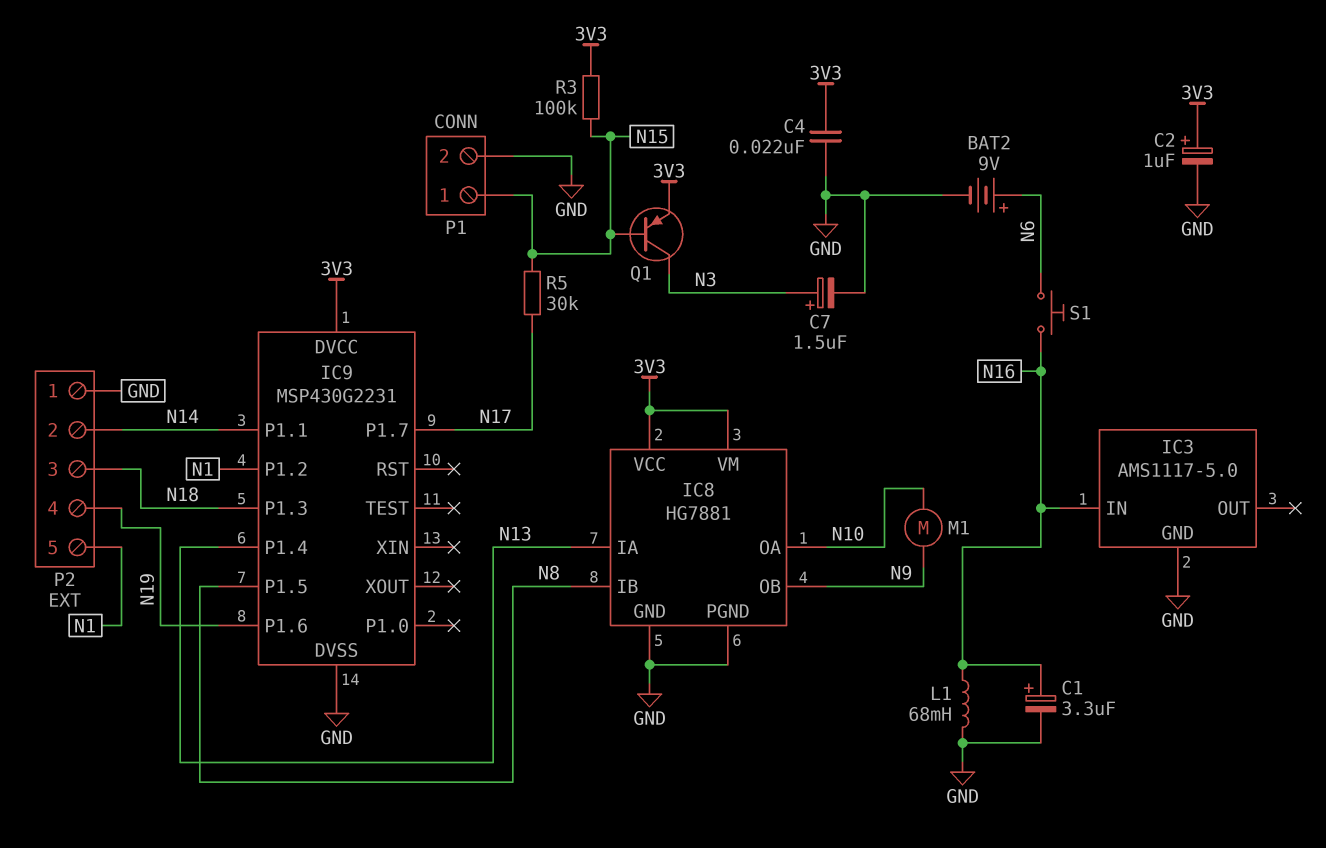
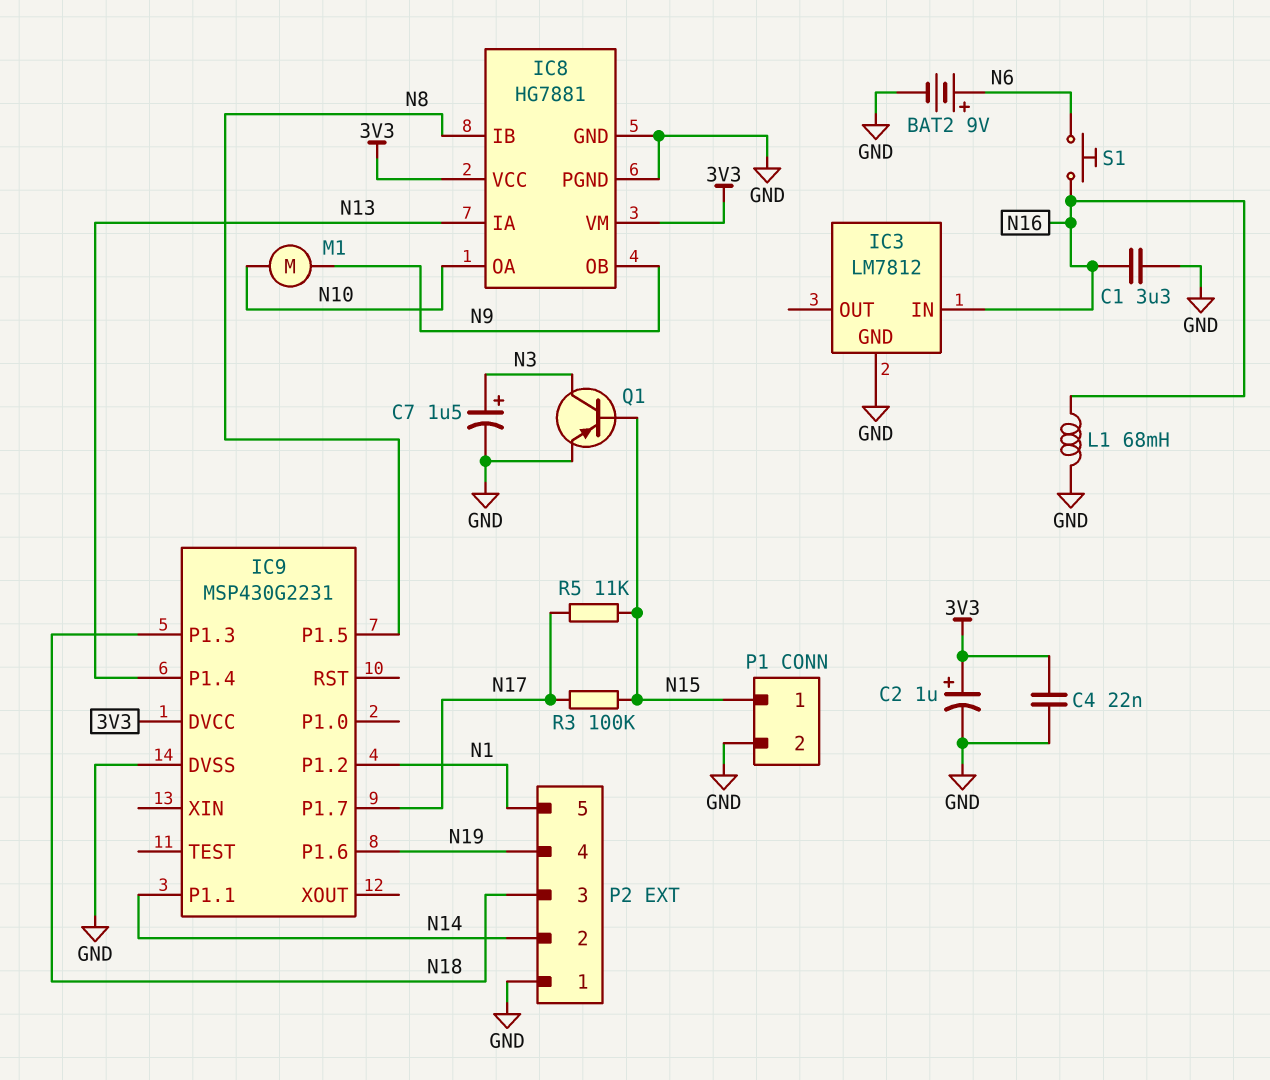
C1: 3.3uF (plus N16, minus GND) -> 3.3uF (GND, N16)
IC3: AMS1117-5.0 -> LM7812
Q1: PNP (B N15, C N3, E 3V3) -> PNP (B N15, C N3, E GND)
R3: 100k (3V3, N15) -> 100k (N15, N17)
R5: 30k (N15, N17) -> 11k (N15, N17)

